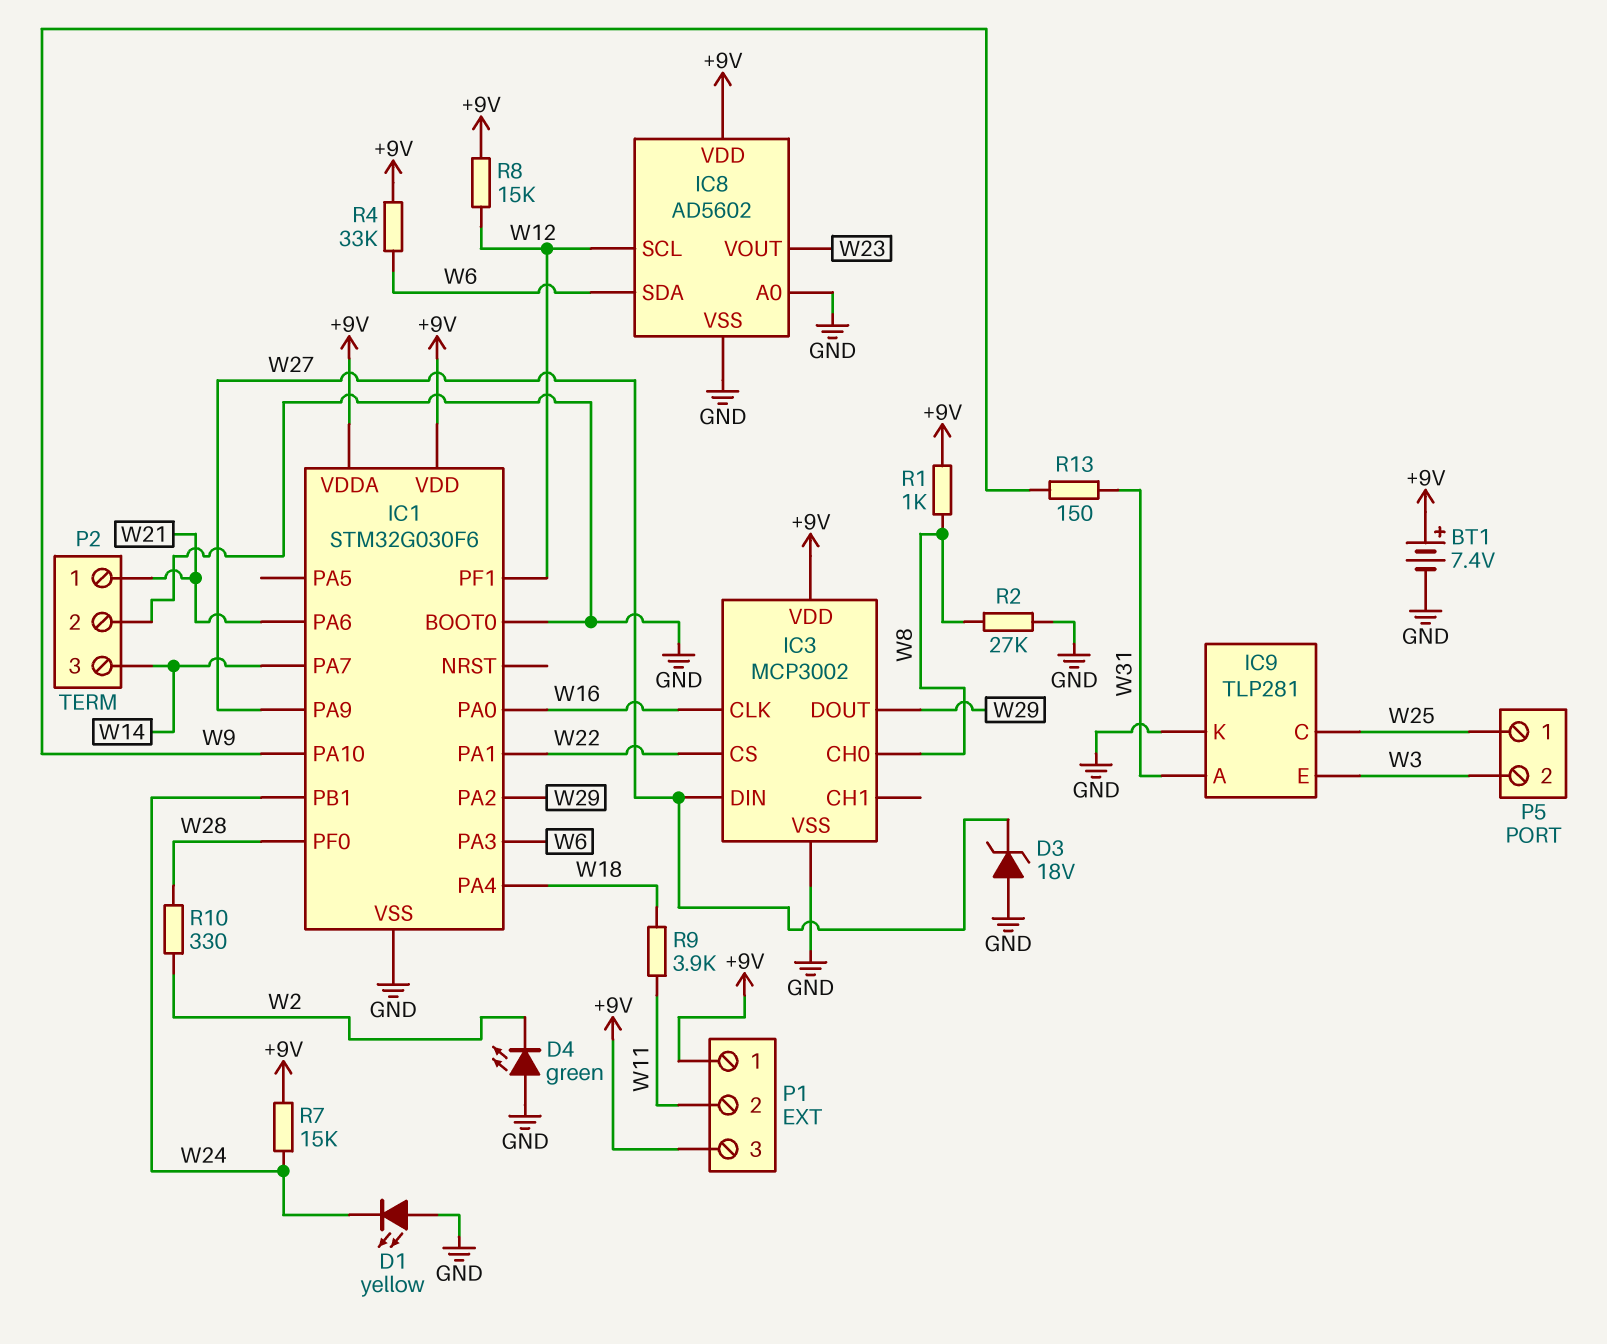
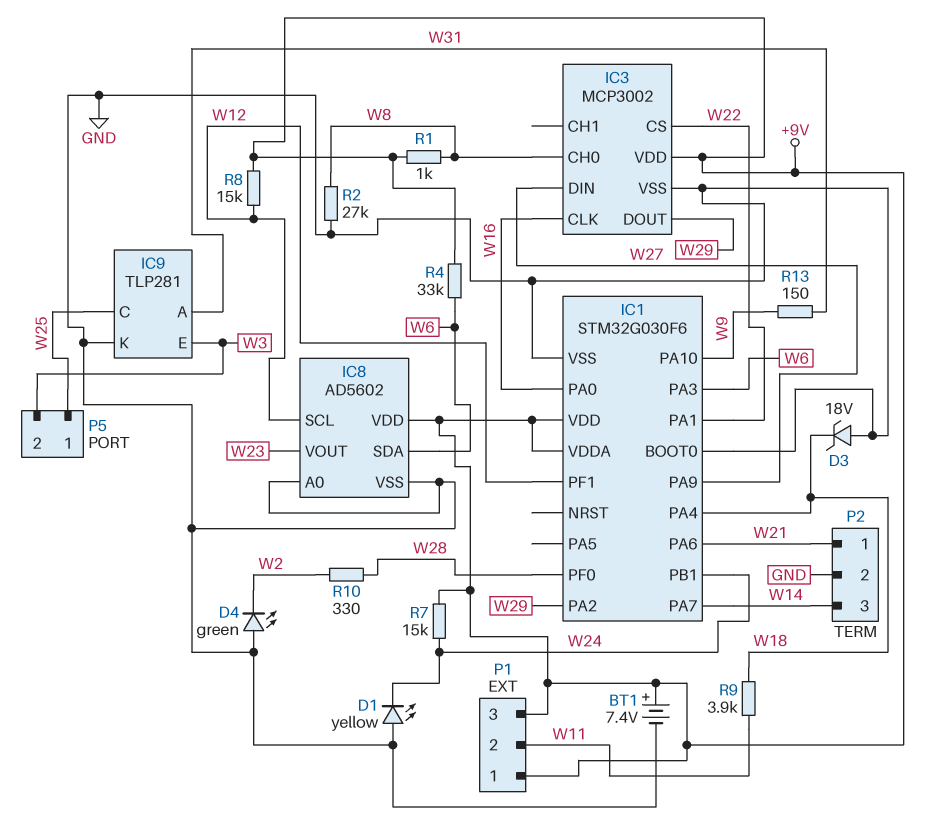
D3: zener 18V (A GND, K W27) -> zener 18V (A GND, K W18)

